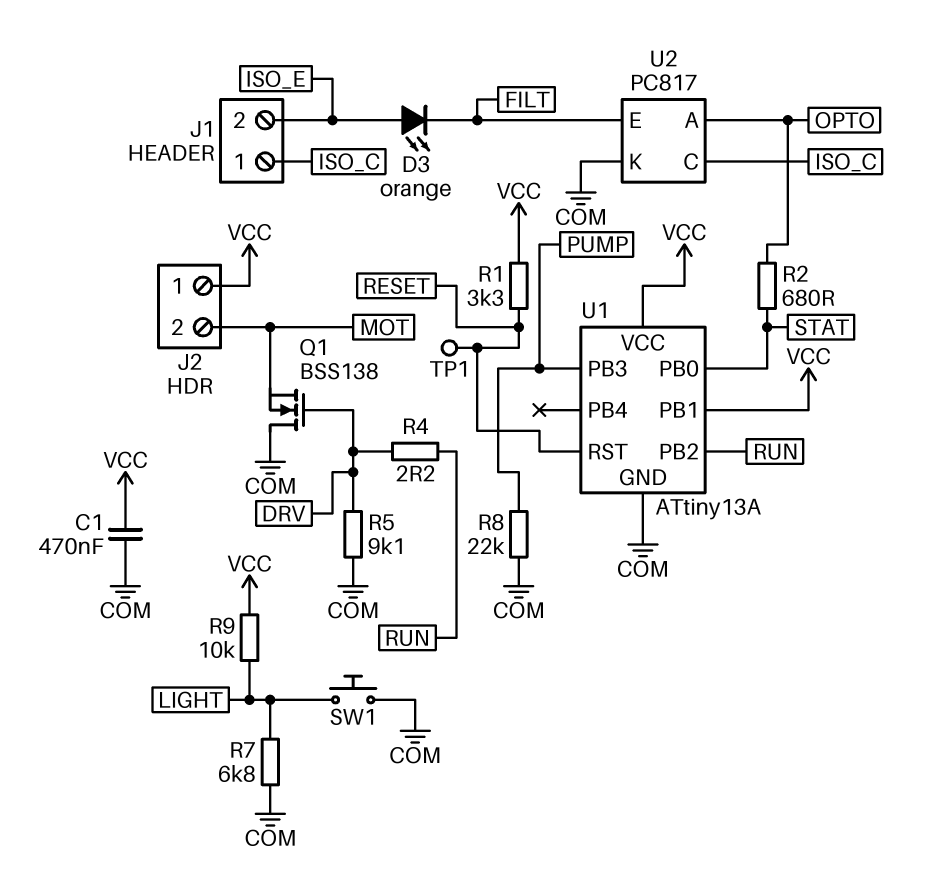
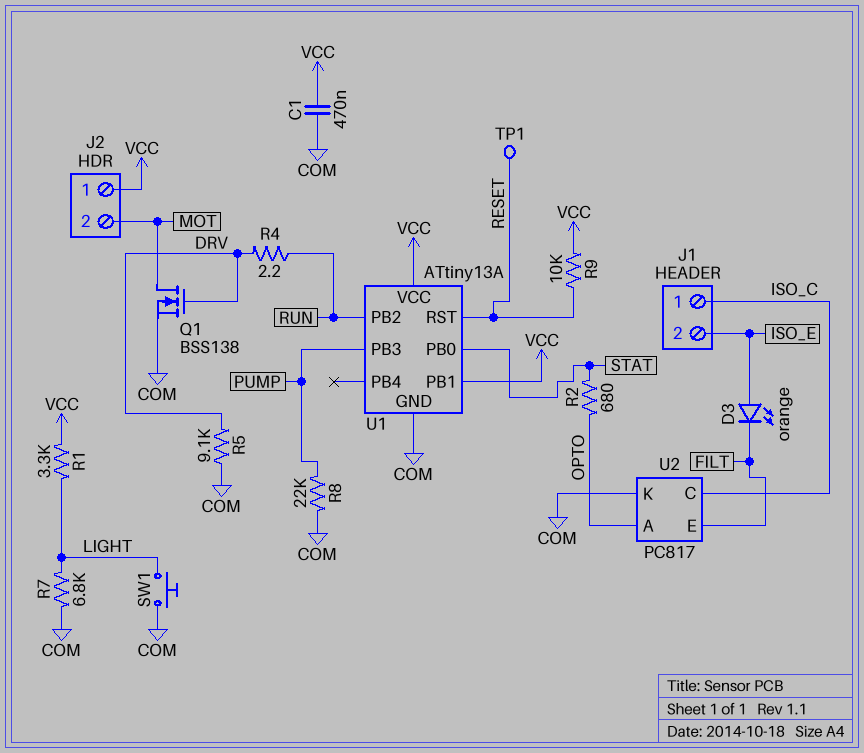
Q1: NMOS BSS138 (G DRV, D COM, S MOT) -> NMOS BSS138 (G DRV, D MOT, S COM)
R1: 3.3k (RESET, VCC) -> 3.3k (LIGHT, VCC)
R9: 10k (LIGHT, VCC) -> 10k (RESET, VCC)

